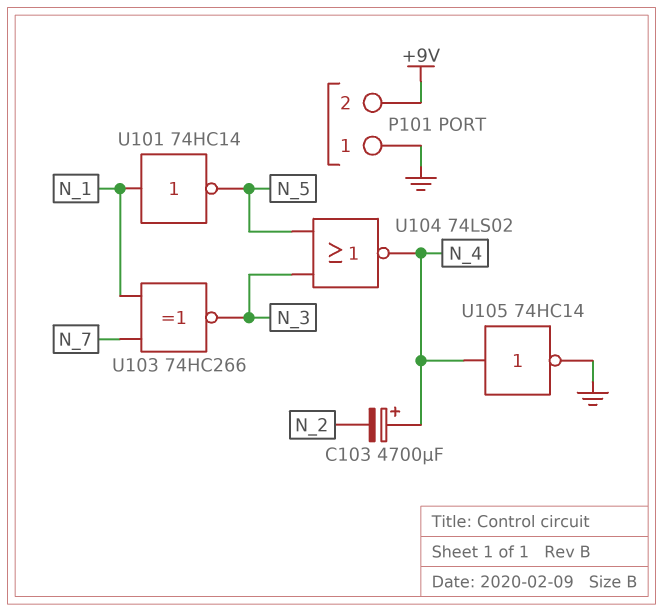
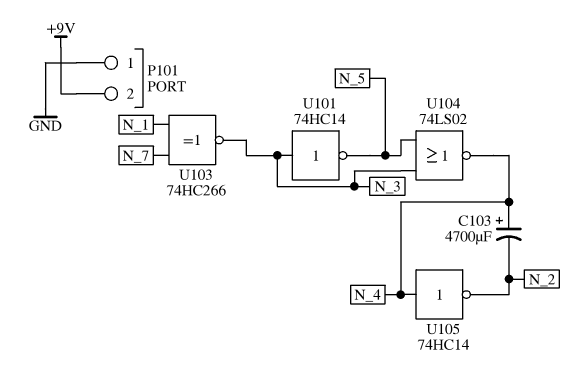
U101: NOT 74HC14 (in N_1, out N_5) -> NOT 74HC14 (in N_3, out N_5)
U105: NOT 74HC14 (in N_4, out GND) -> NOT 74HC14 (in N_4, out N_2)

